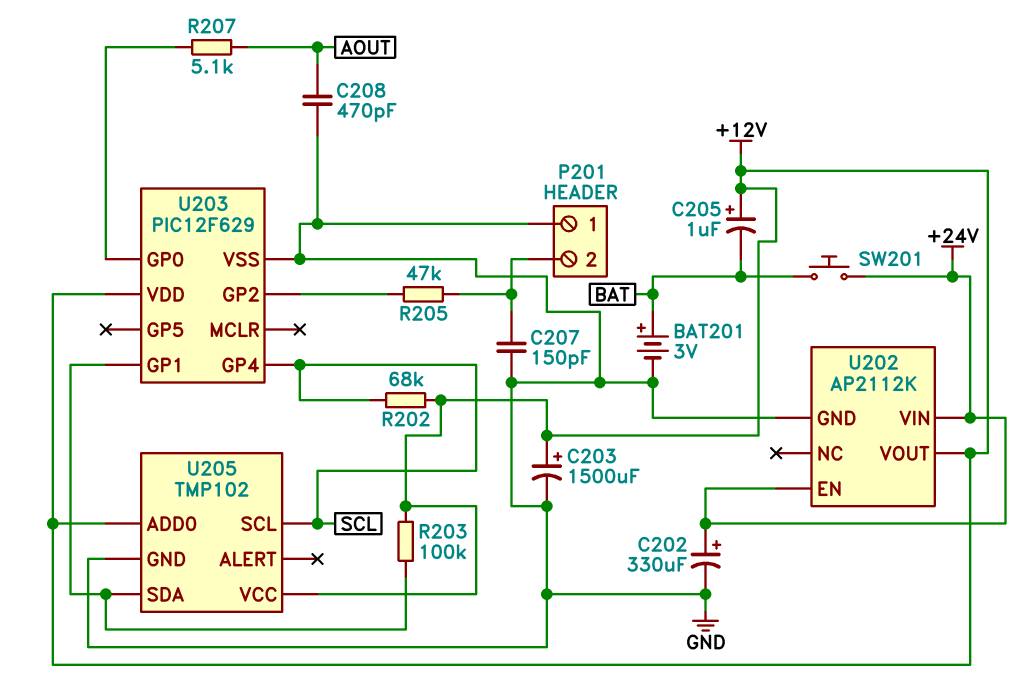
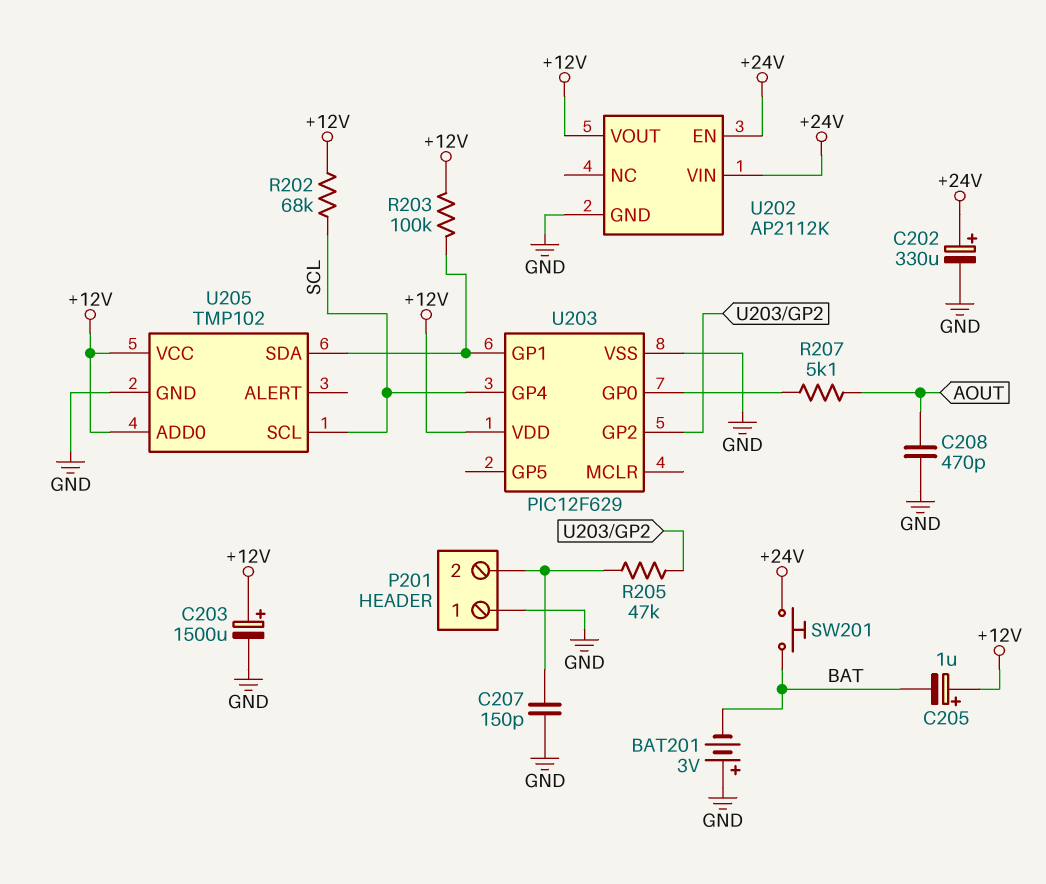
BAT201: 3V (plus BAT, minus GND) -> 3V (plus GND, minus BAT)

